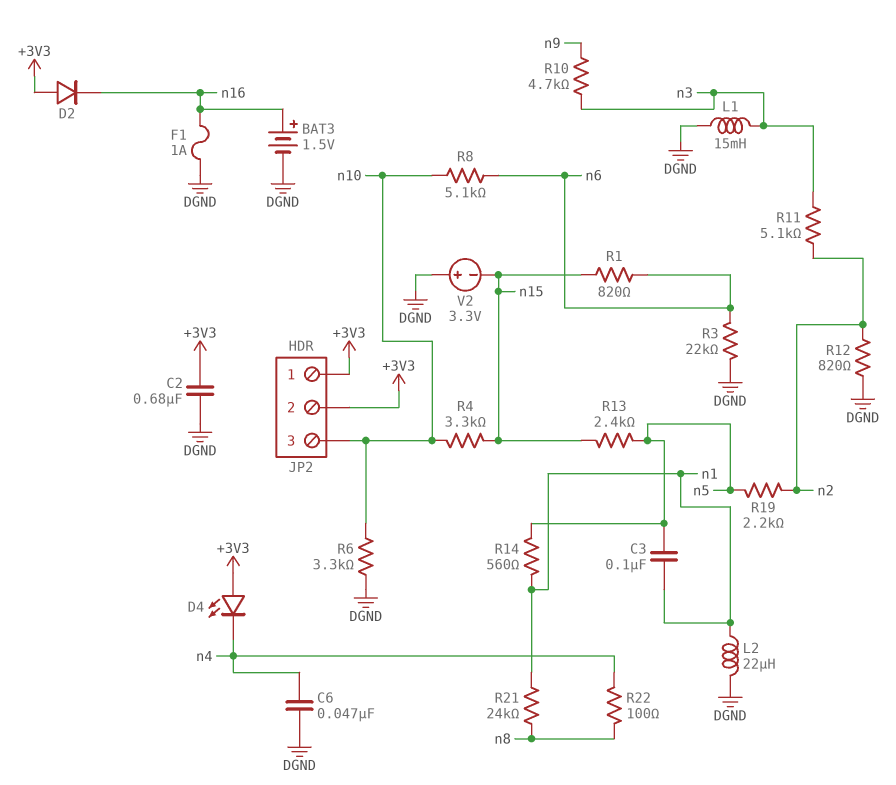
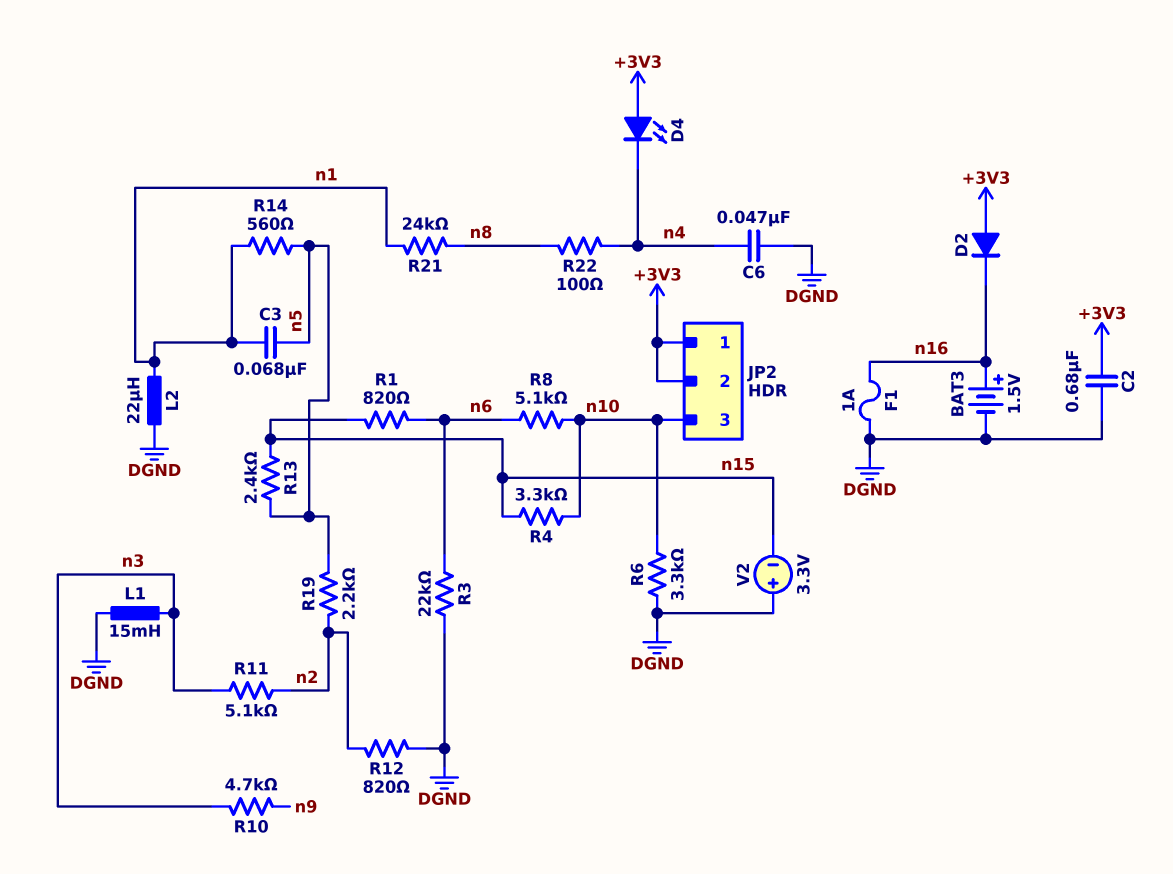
C3: 100nF (n1, n5) -> 68nF (n1, n5)

